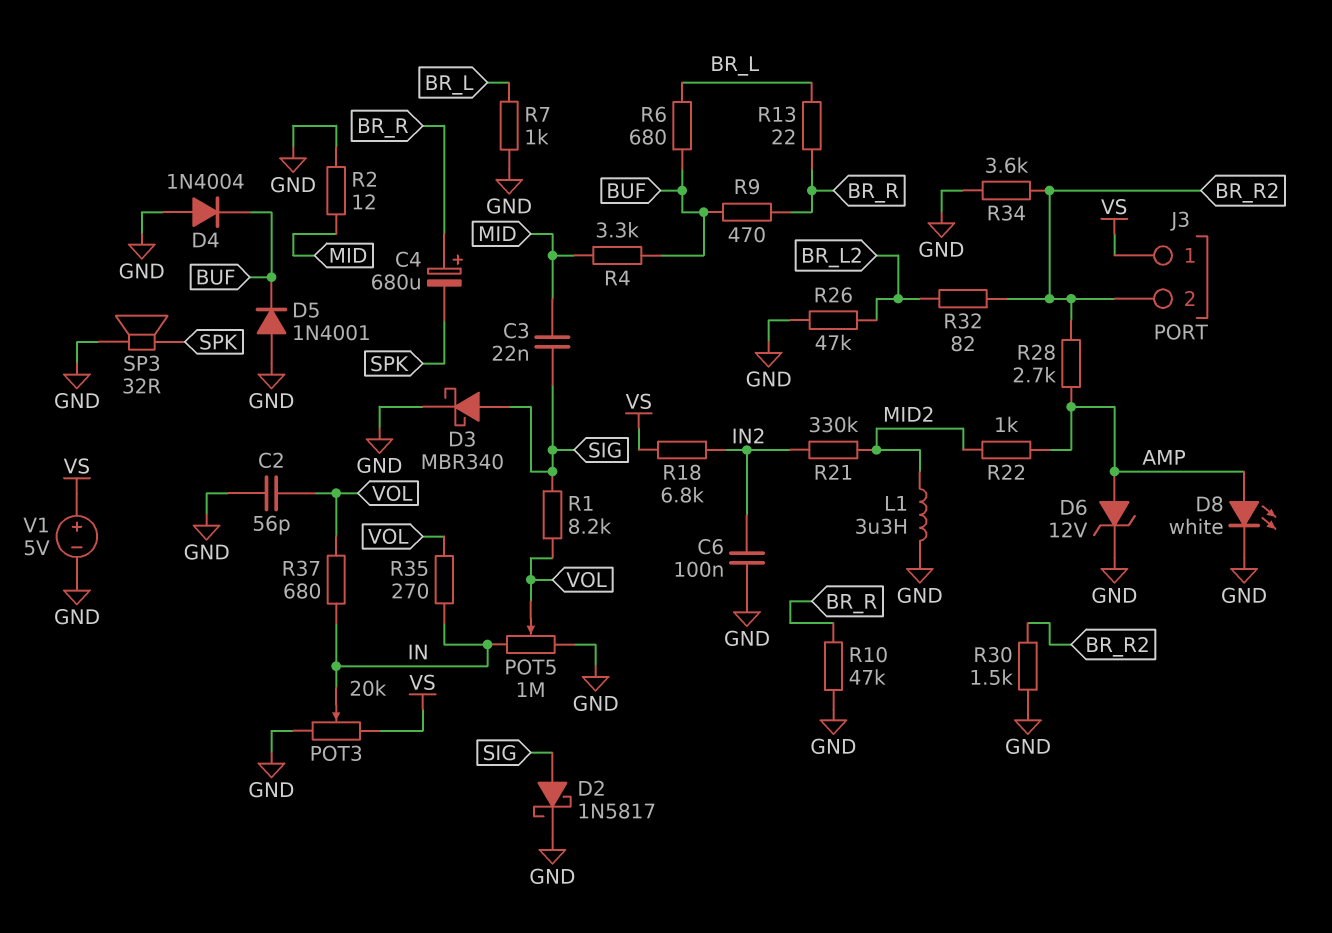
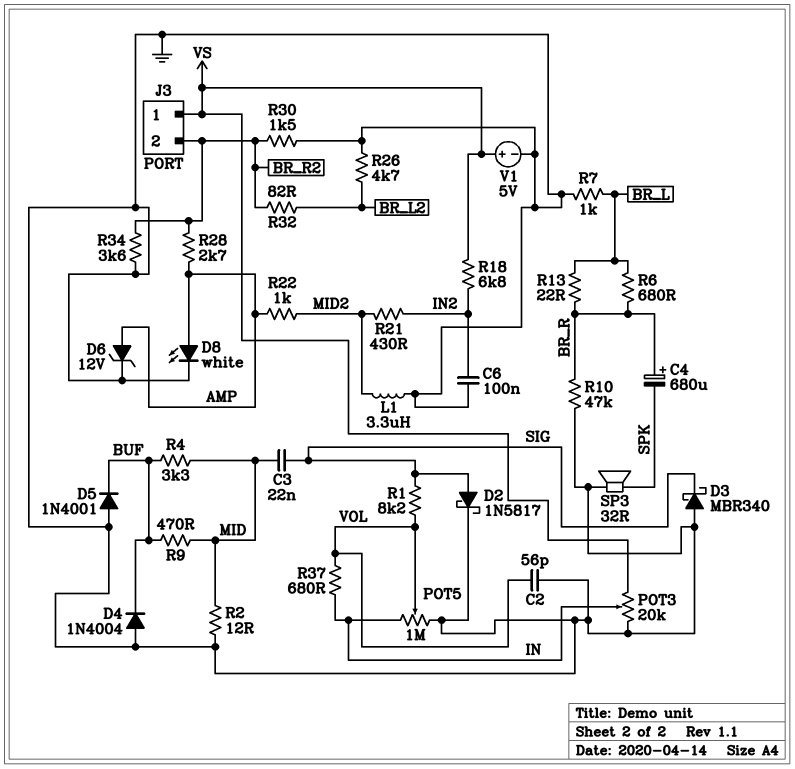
D3: schottky MBR340 (A SIG, K GND) -> schottky MBR340 (A GND, K SIG)
R6: 680 (BR_L, BUF) -> 680 (BR_L, BR_R)
R9: 470 (BR_R, BUF) -> 470 (BUF, MID)
R21: 330k (IN2, MID2) -> 430 (IN2, MID2)
R26: 47k (BR_L2, GND) -> 4.7k (BR_L2, GND)
R35: 270 (IN, VOL) -> none

